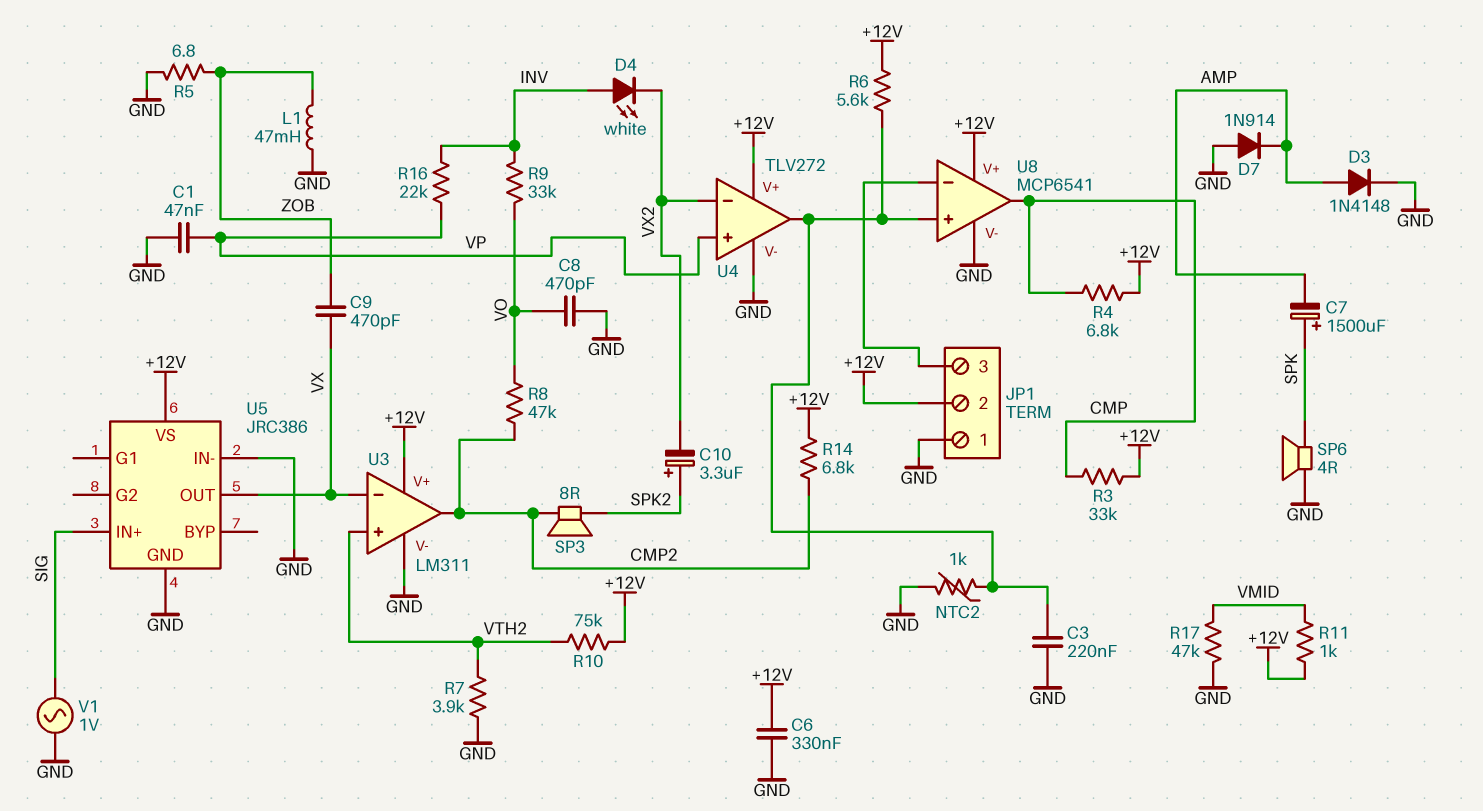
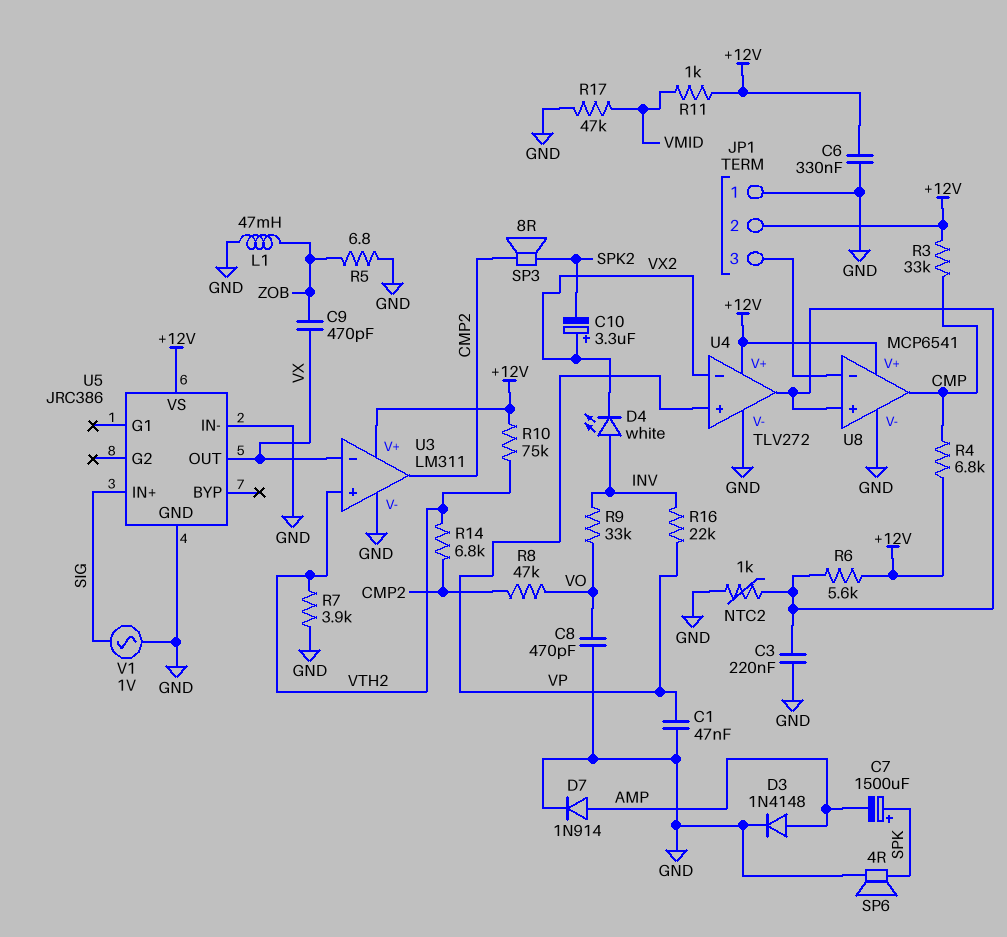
C10: 3.3uF (plus SPK2, minus VX2) -> 3.3uF (plus VX2, minus SPK2)
D7: diode 1N914 (A GND, K AMP) -> diode 1N914 (A AMP, K GND)
R14: 6.8k (+12V, CMP2) -> 6.8k (CMP2, VTH2)

